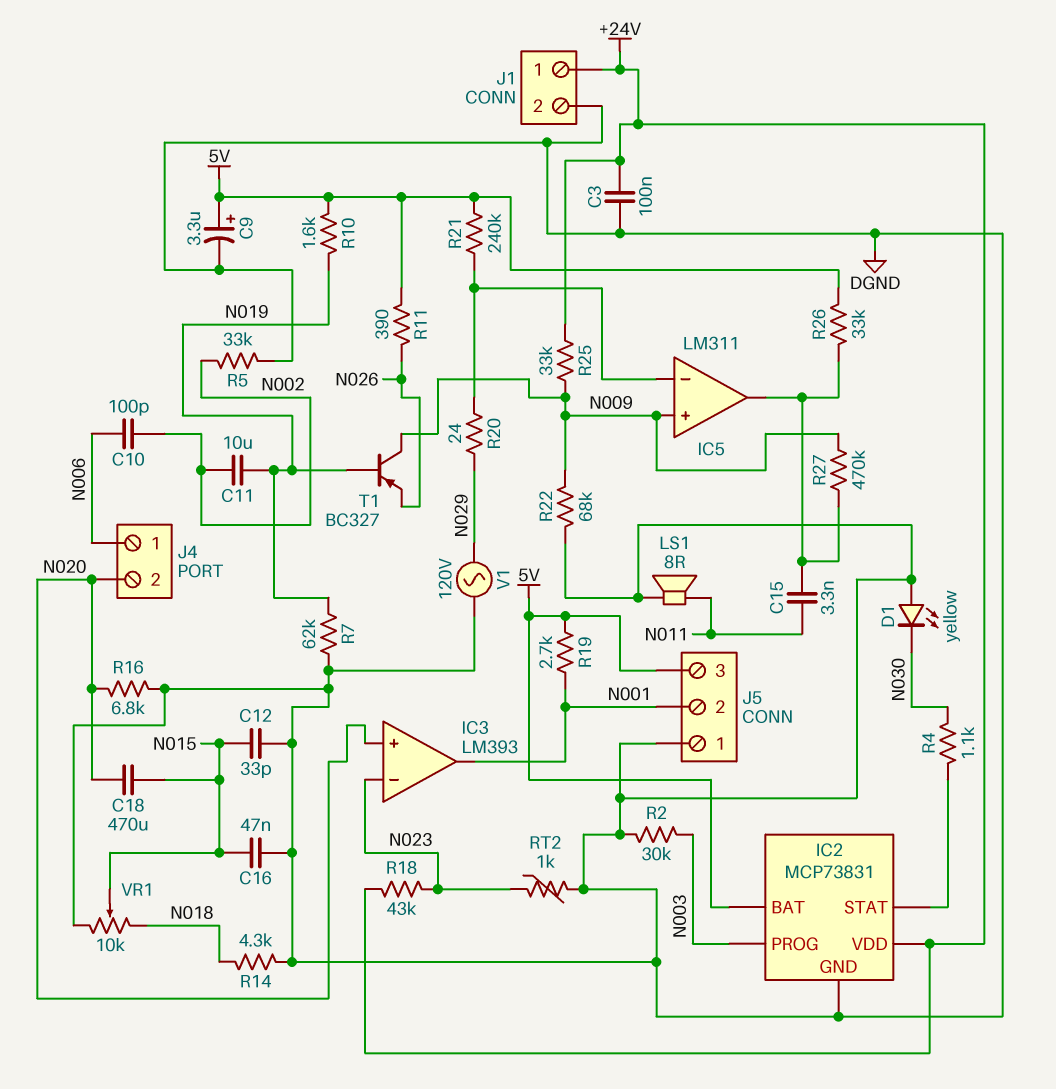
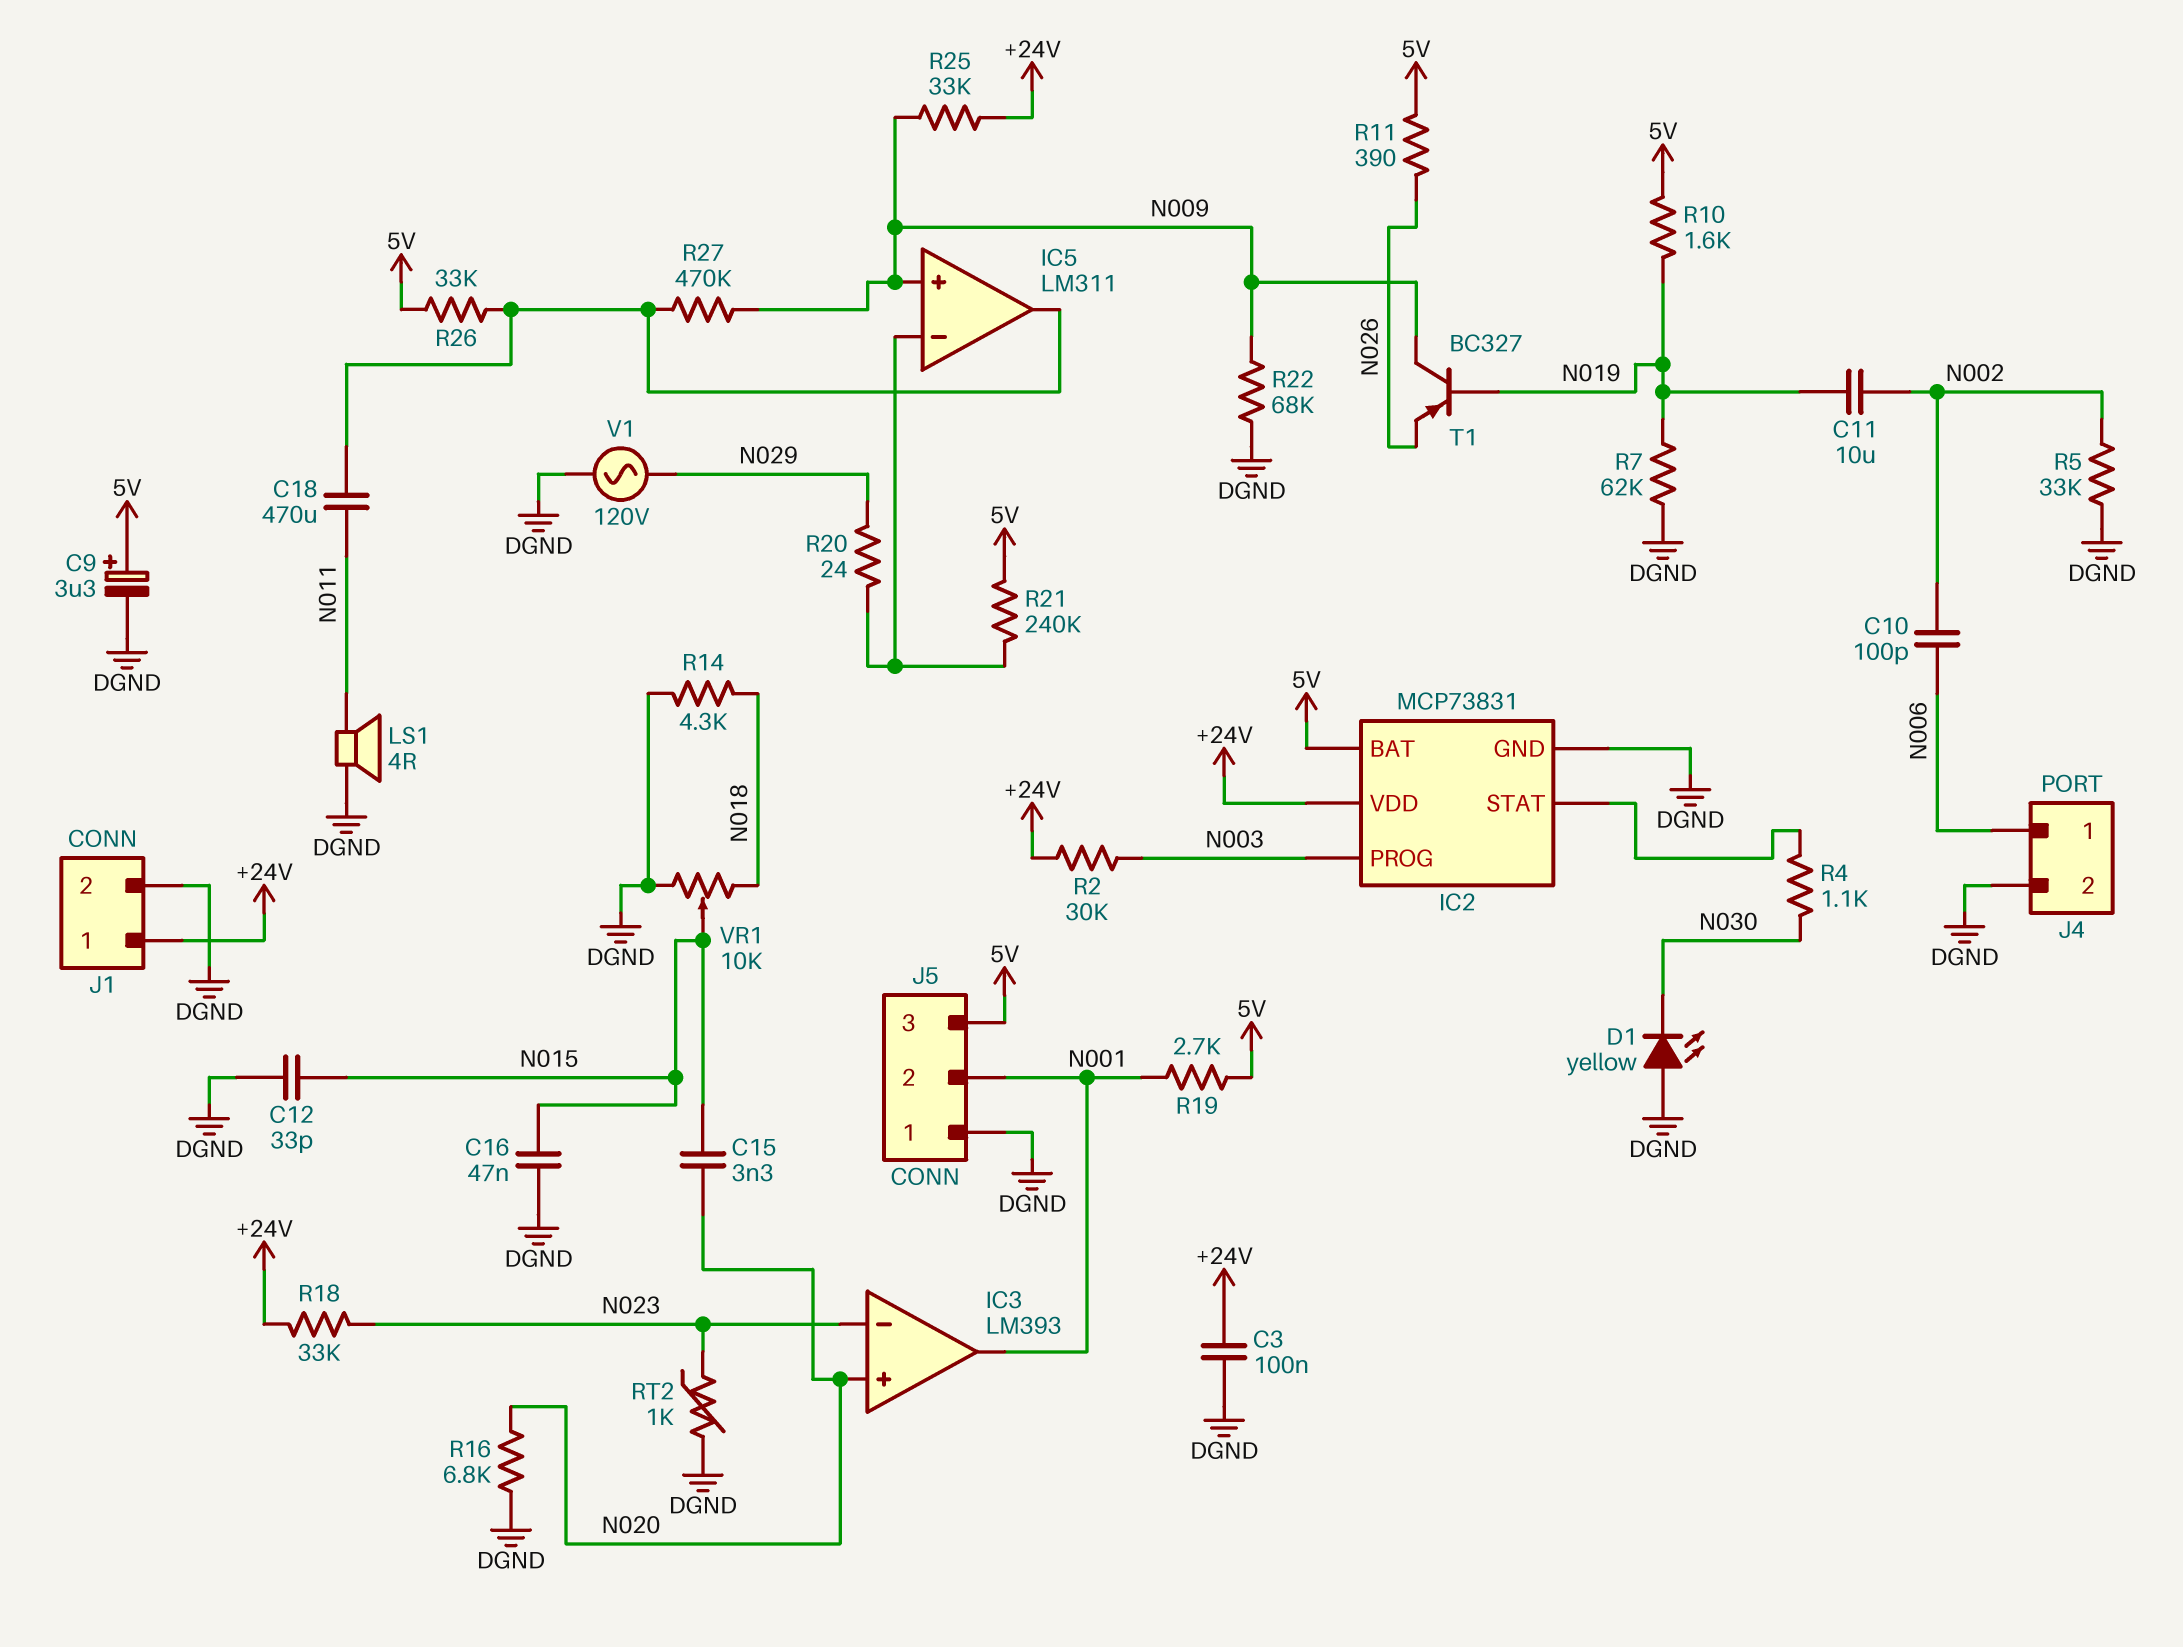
C15: 3.3nF (IC5/out, N011) -> 3.3nF (N015, N020)
C18: 470uF (N015, N020) -> 470uF (IC5/out, N011)
J4 pin 2: N020 -> DGND
LS1: speaker 8R (DGND, N011) -> speaker 4R (DGND, N011)
R2: 30k (DGND, N003) -> 30k (+24V, N003)
R18: 43k (+24V, N023) -> 33k (+24V, N023)

